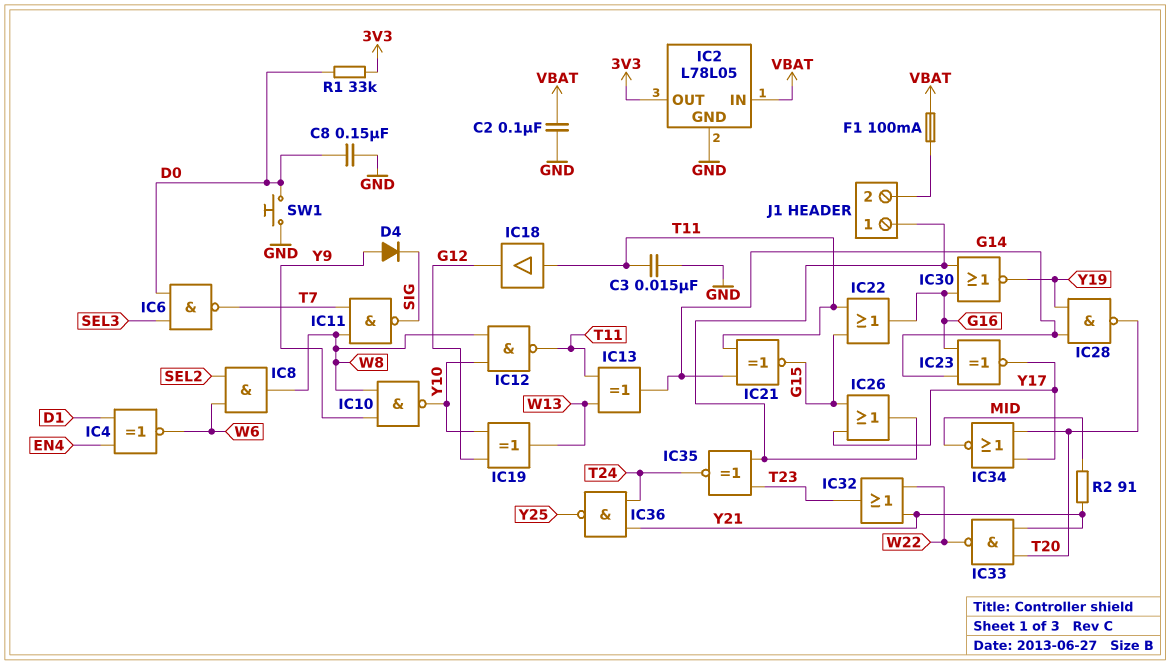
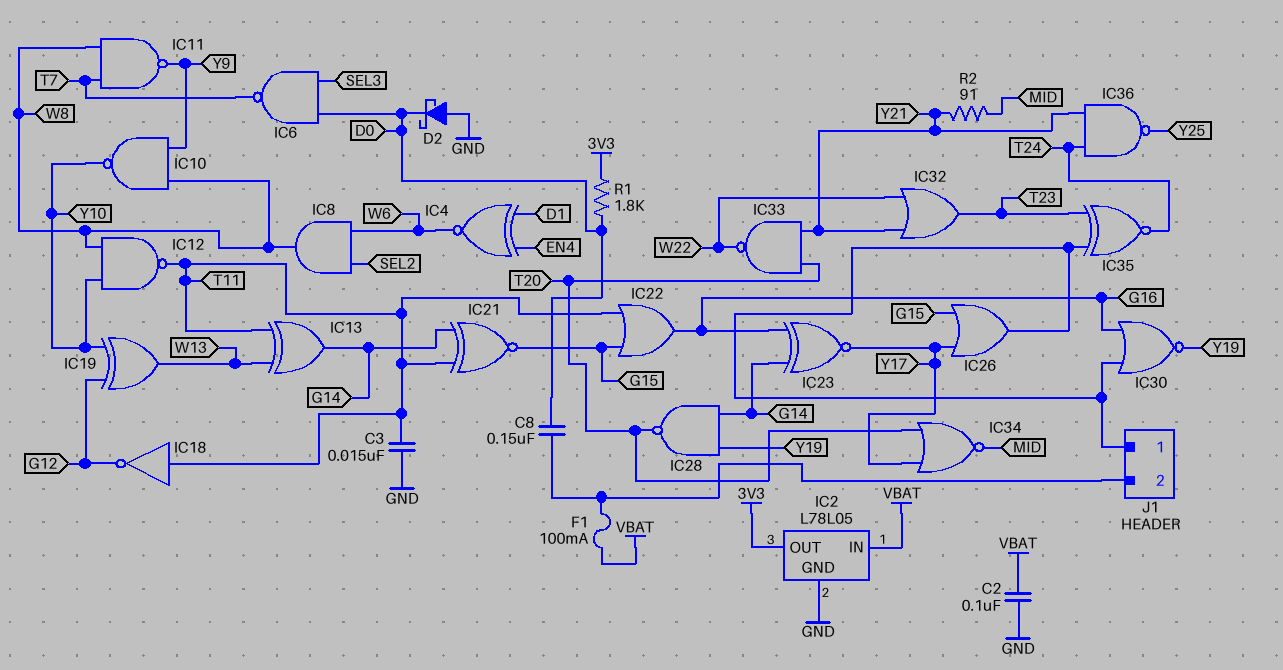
C8: 150nF (D0, GND) -> 150nF (D0, J1/2)
D2: none -> schottky (A GND, K D0)
D4: diode (A Y9, K SIG) -> none
IC11: NAND (in T7, in W8, out SIG) -> NAND (in T7, in W8, out Y9)
IC18: buffer (in T11, out G12) -> NOT (in T11, out G12)
R1: 33k (3V3, D0) -> 1.8k (3V3, D0)
SW1: button (D0, GND) -> none

